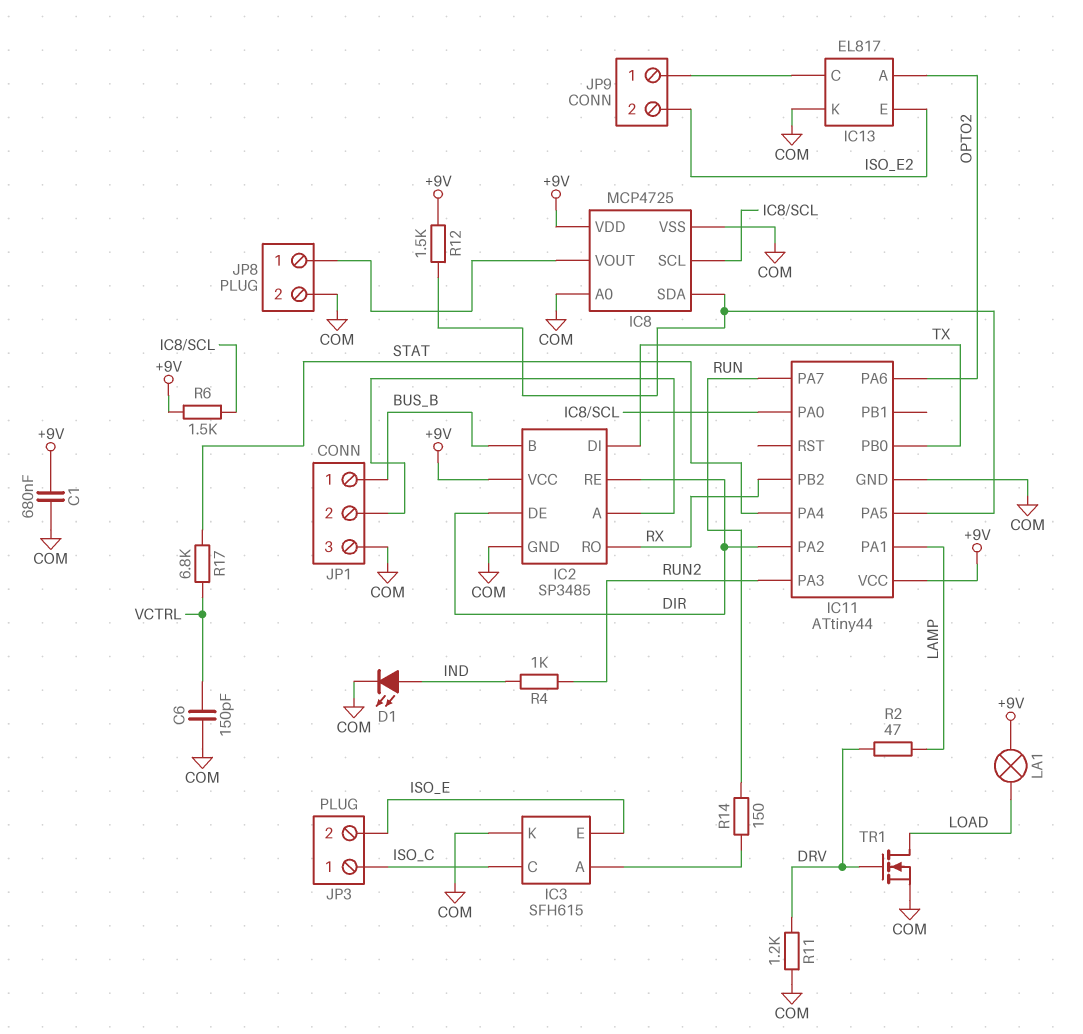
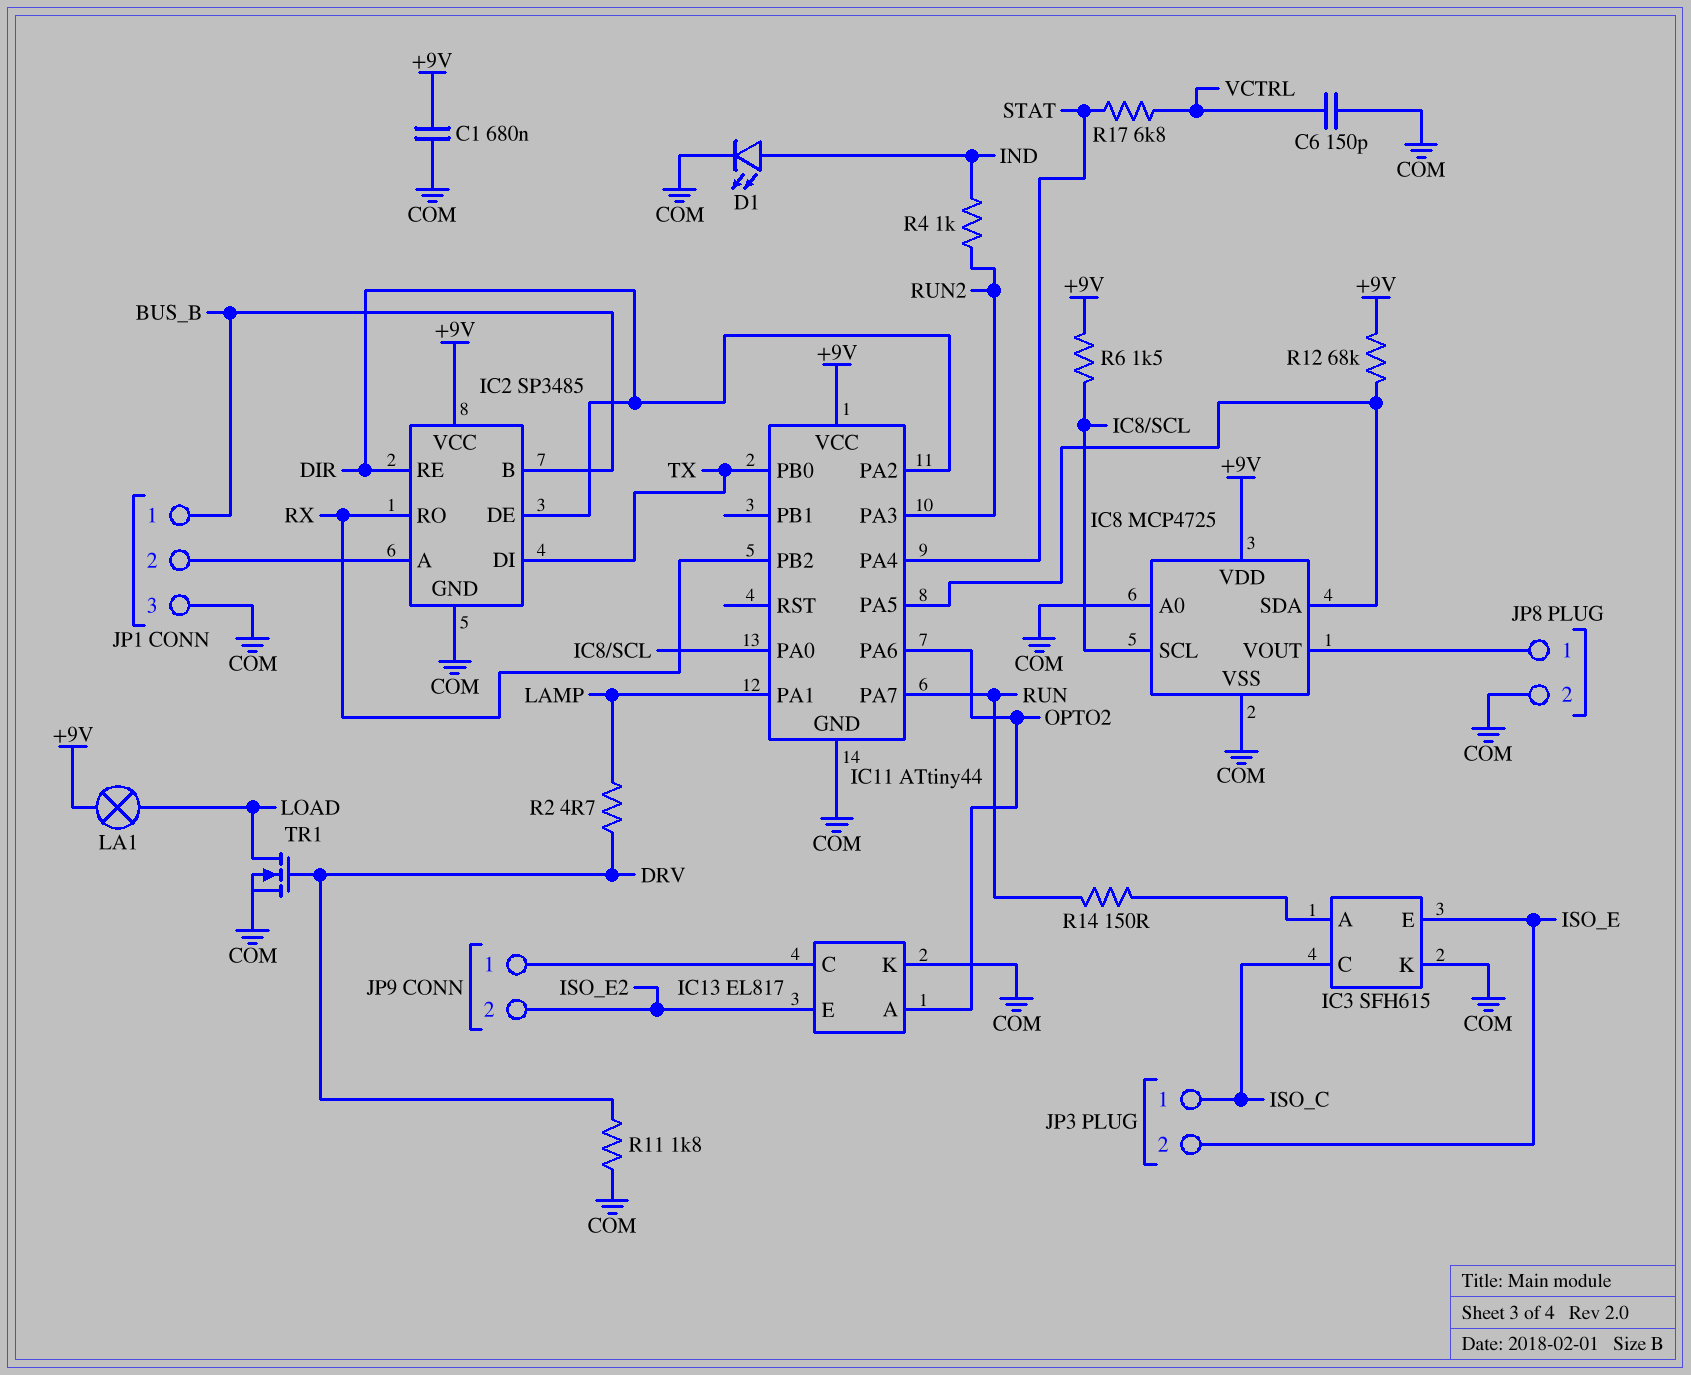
R2: 47 (DRV, LAMP) -> 4.7 (DRV, LAMP)
R11: 1.2k (COM, DRV) -> 1.8k (COM, DRV)
R12: 1.5k (+9V, IC8/SDA) -> 68k (+9V, IC8/SDA)

